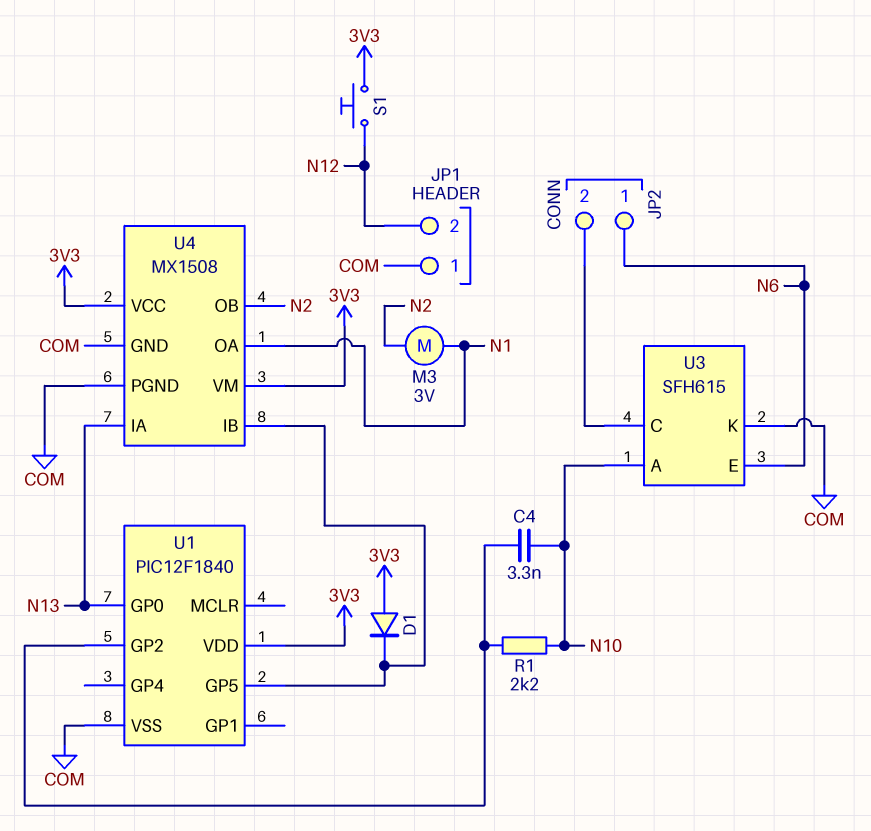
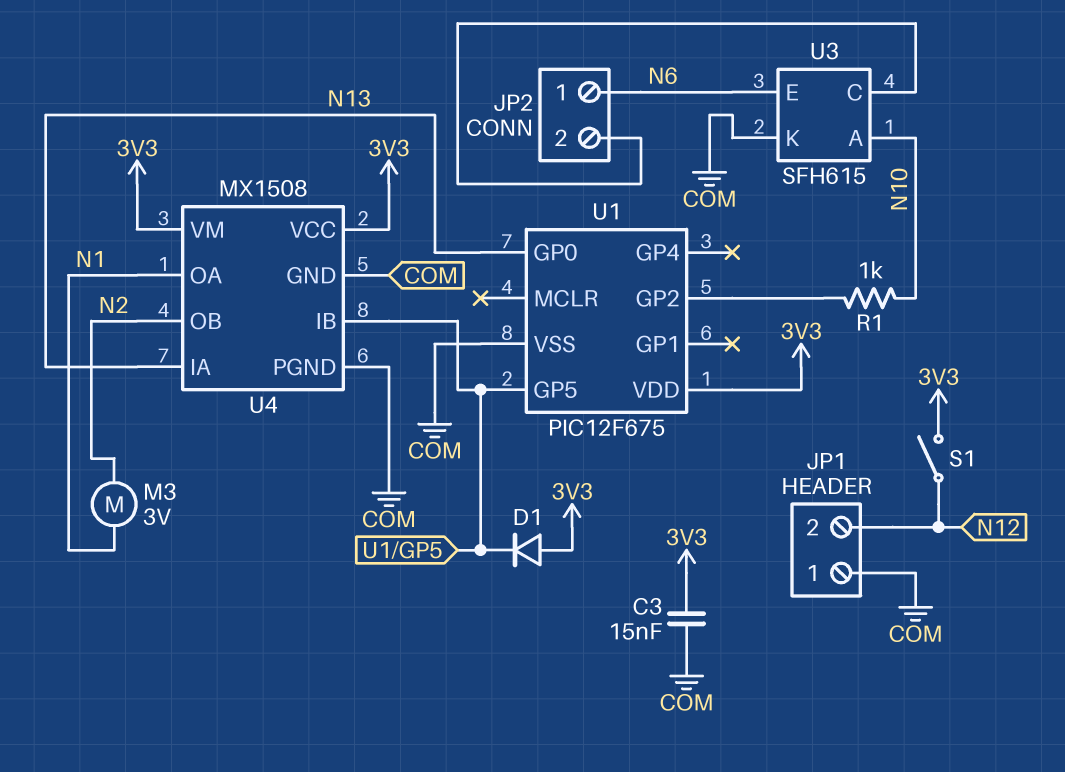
C3: none -> 15nF (3V3, COM)
C4: 3.3nF (N10, U1/GP2) -> none
R1: 2.2k (N10, U1/GP2) -> 1k (N10, U1/GP2)
S1: button (3V3, N12) -> switch (3V3, N12)
U1: PIC12F1840 -> PIC12F675

